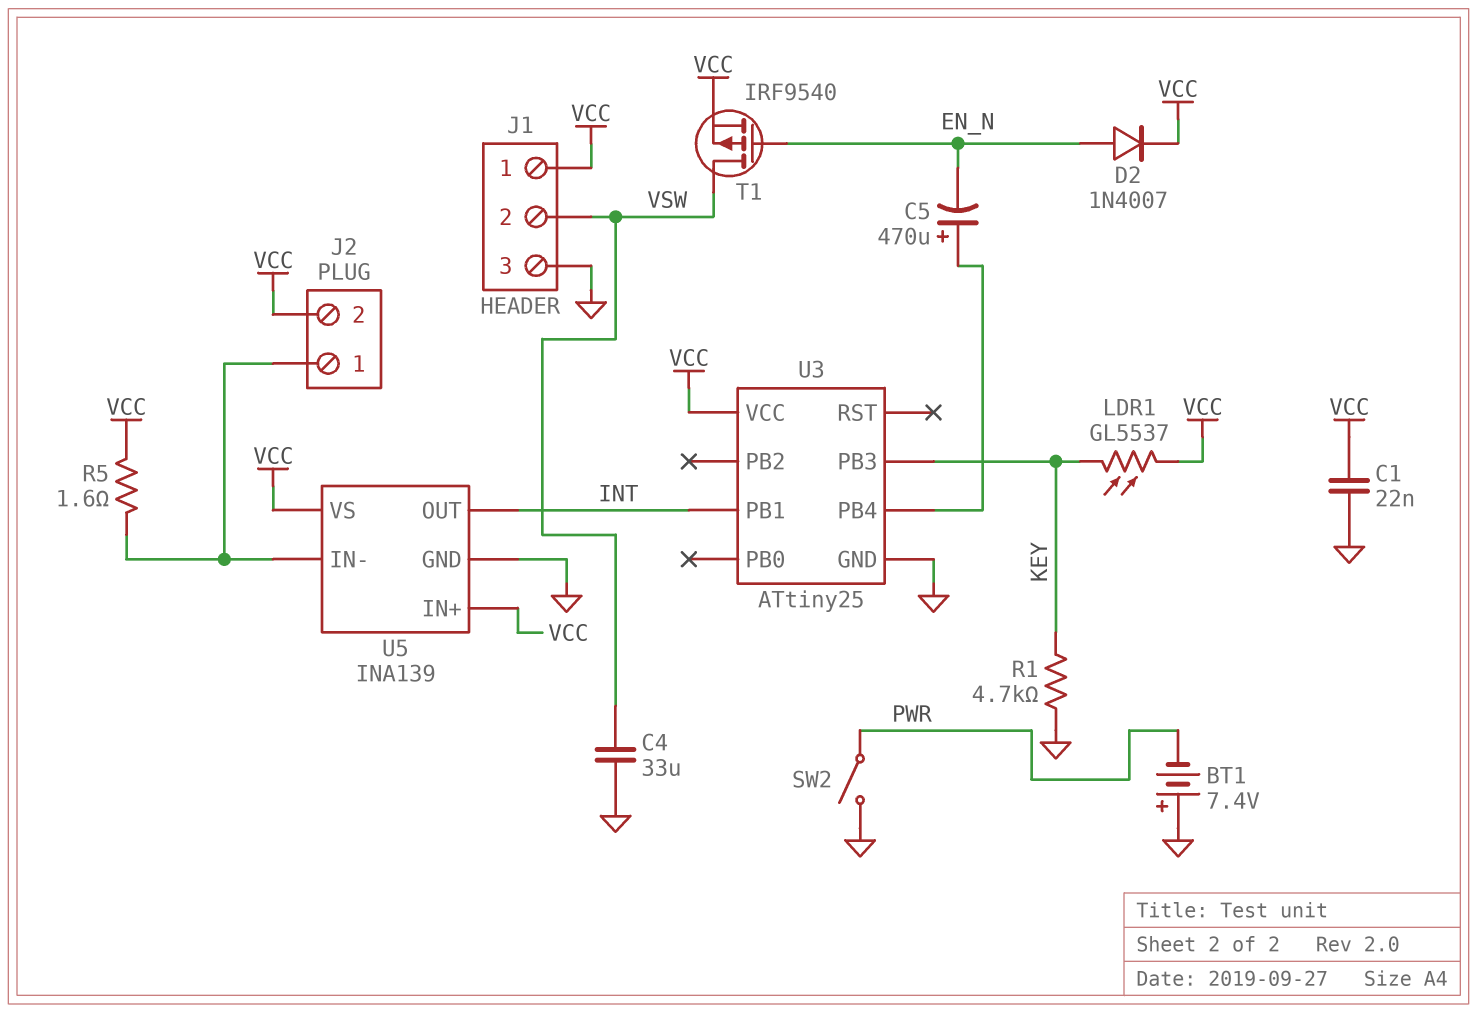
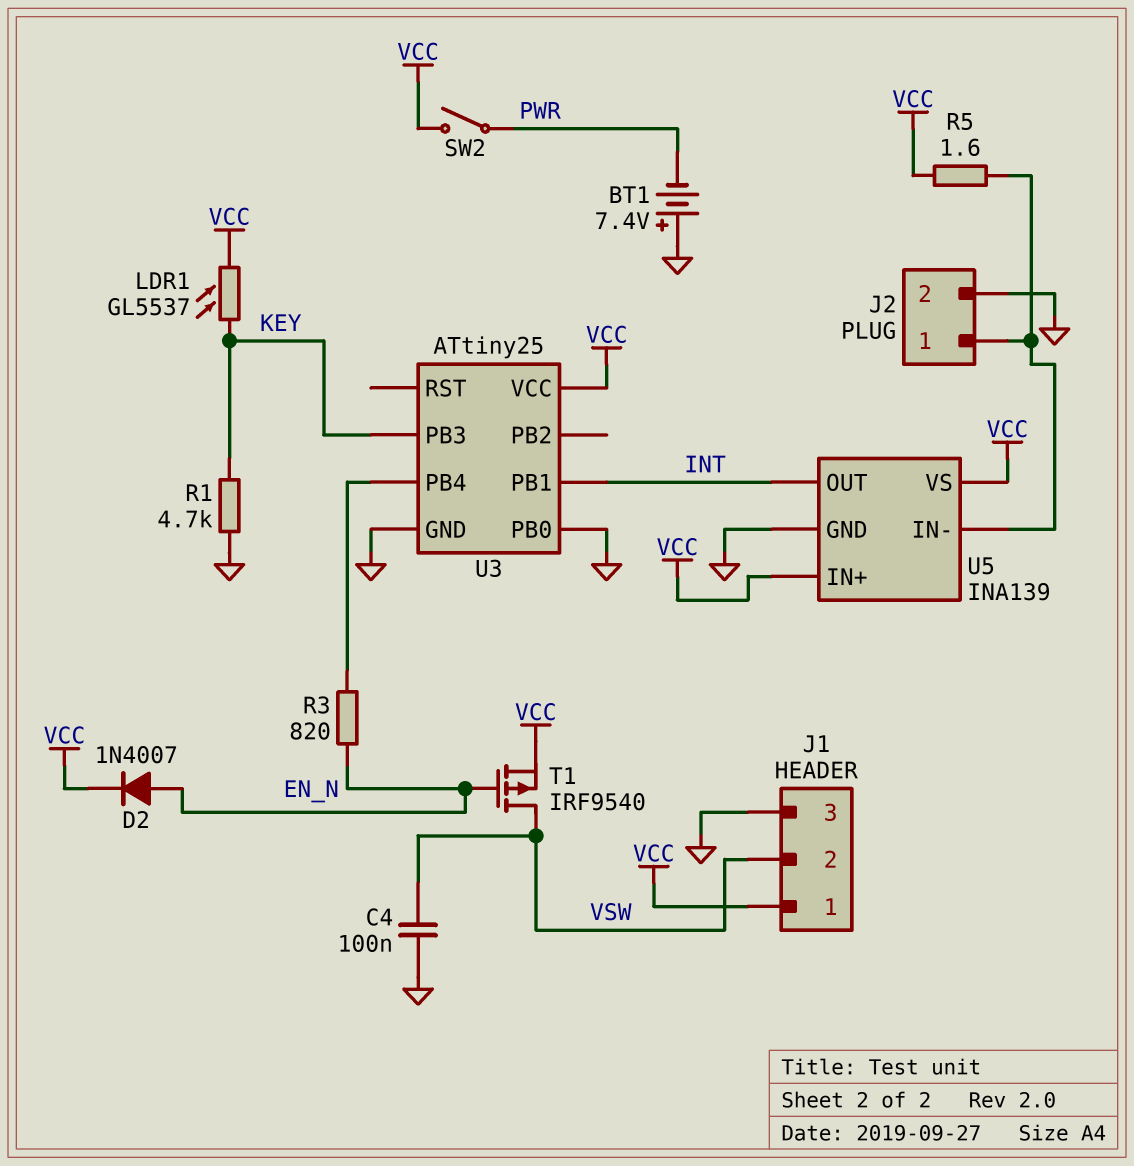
C1: 22nF (GND, VCC) -> none
C4: 33uF (GND, VSW) -> 100nF (GND, VSW)
C5: 470uF (plus U3/PB4, minus EN_N) -> none
J2 pin 2: VCC -> GND
R3: none -> 820 (EN_N, U3/PB4)
SW2: switch (GND, PWR) -> switch (PWR, VCC)
U3 pin PB0: none -> GND

